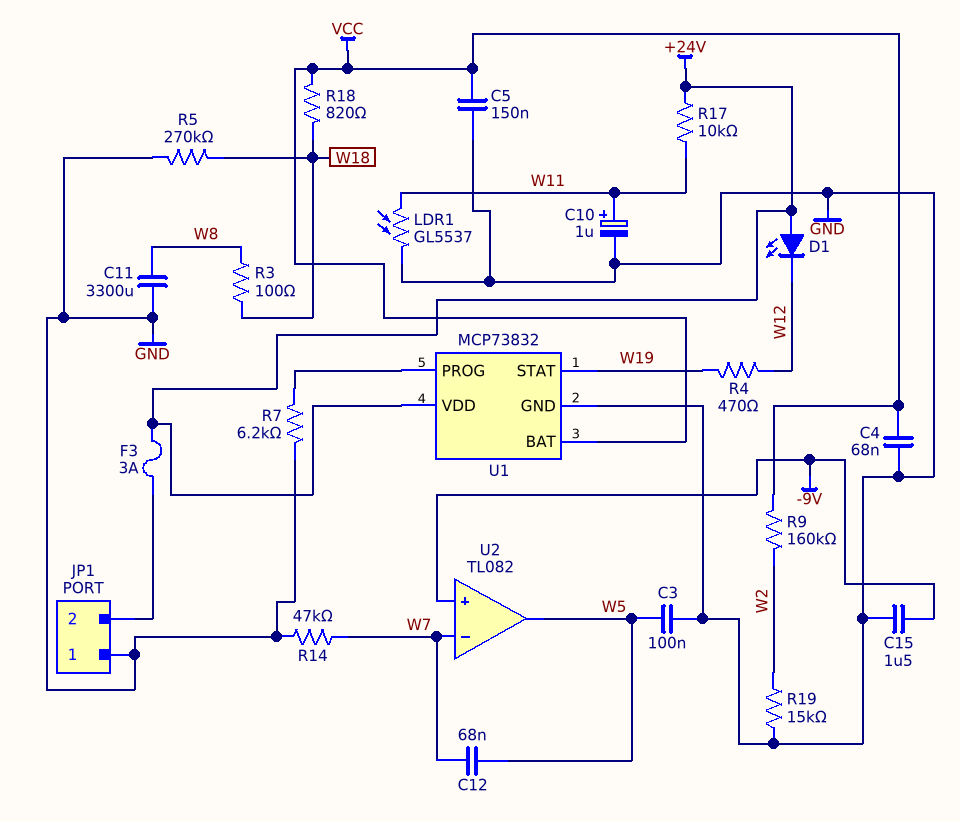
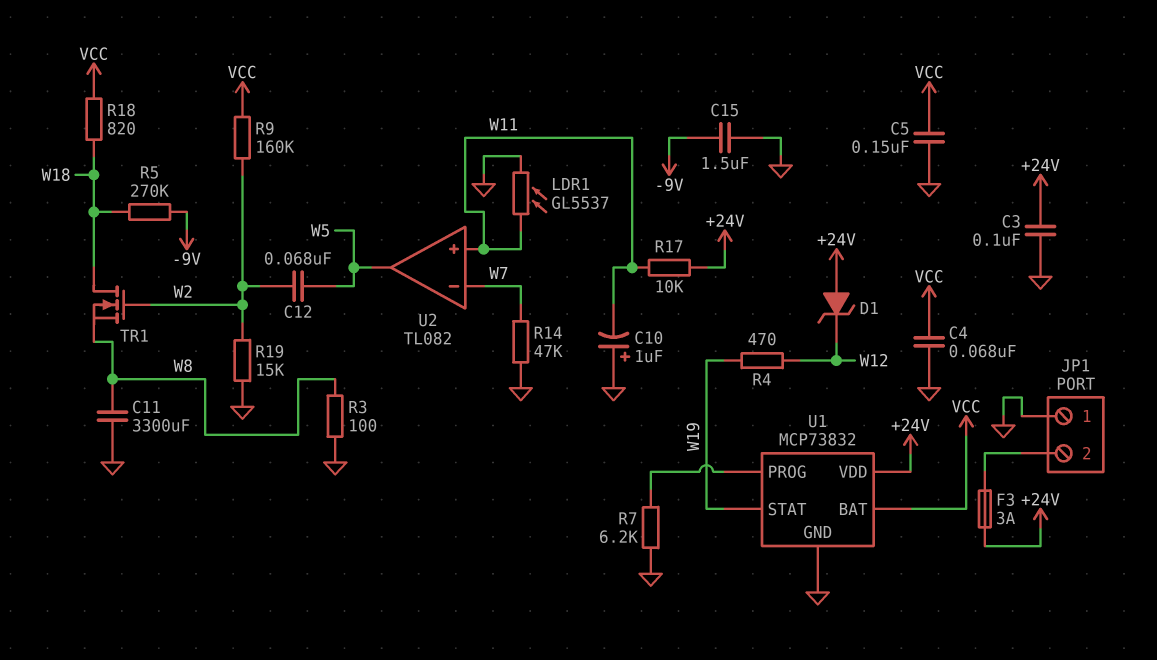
C3: 100nF (GND, W5) -> 100nF (+24V, GND)
C10: 1uF (plus W11, minus GND) -> 1uF (plus GND, minus W11)
C12: 68nF (W5, W7) -> 68nF (W2, W5)
D1: LED (A +24V, K W12) -> zener (A +24V, K W12)
R3: 100 (W8, W18) -> 100 (GND, W8)
R5: 270k (GND, W18) -> 270k (-9V, W18)
TR1: none -> NMOS (G W2, D W18, S W8)
U2 pin in+: -9V -> W11

